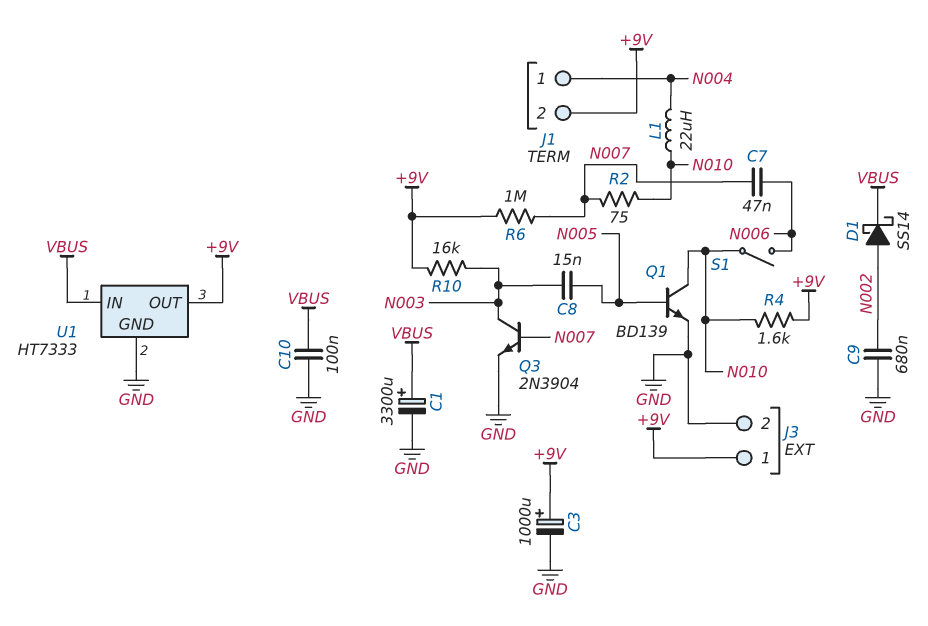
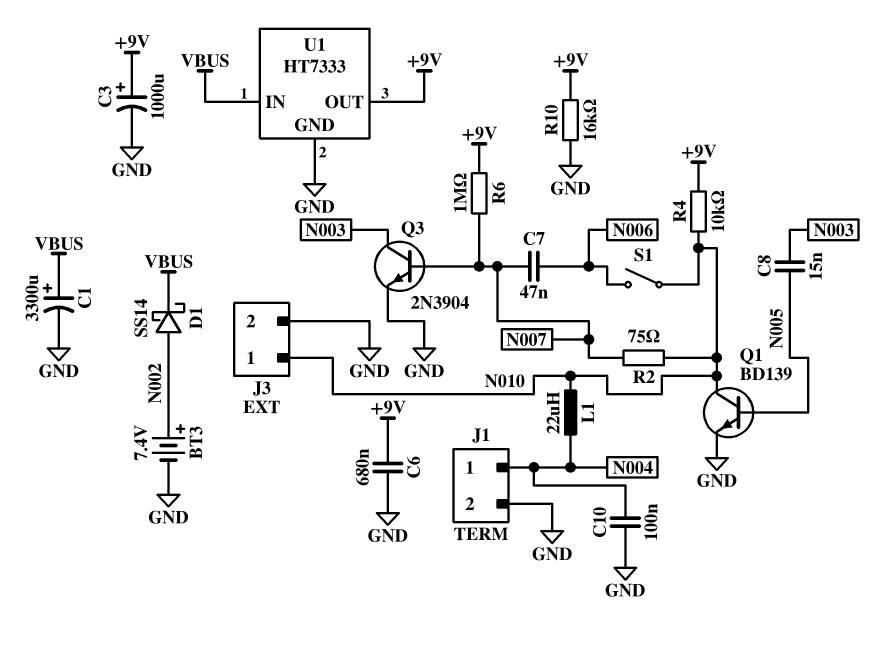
BT3: none -> 7.4V (plus N002, minus GND)
C6: none -> 680nF (+9V, GND)
C9: 680nF (GND, N002) -> none
C10: 100nF (GND, VBUS) -> 100nF (GND, N004)
J1 pin 2: +9V -> GND
J3 pin 1: +9V -> N010
R4: 1.6k (+9V, N010) -> 10k (+9V, N010)
R10: 16k (+9V, N003) -> 16k (+9V, GND)

